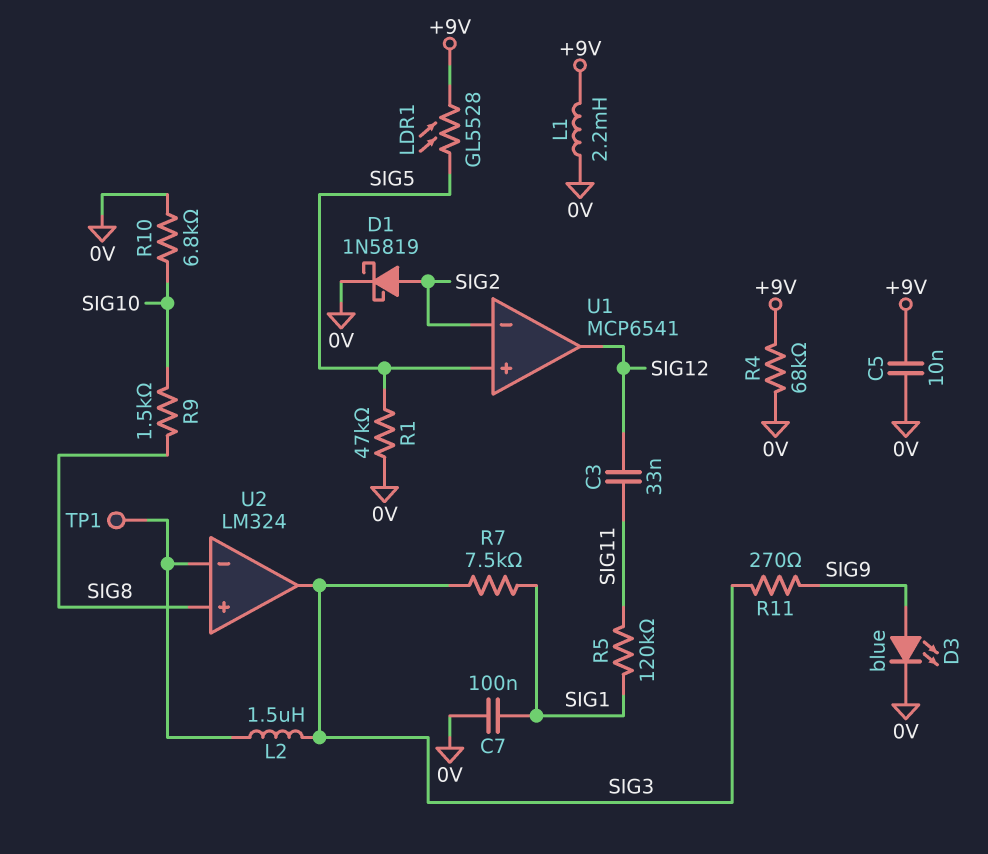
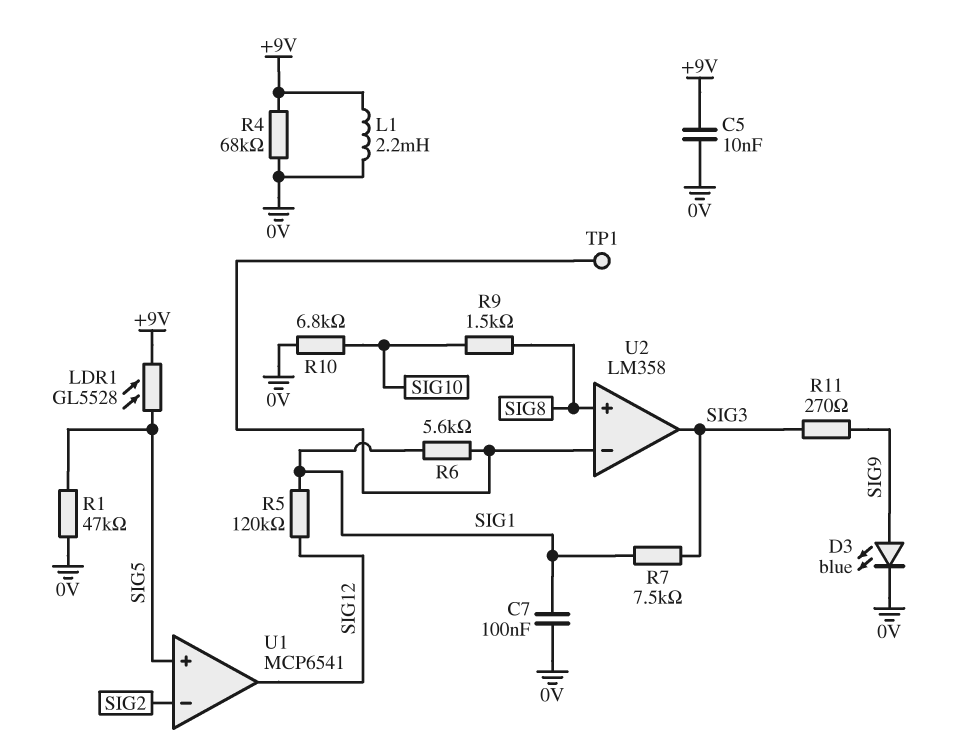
C3: 33nF (SIG11, SIG12) -> none
D1: schottky 1N5819 (A SIG2, K 0V) -> none
L2: 1.5uH (SIG3, U2/in-) -> none
R5: 120k (SIG1, SIG11) -> 120k (SIG1, SIG12)
R6: none -> 5.6k (SIG1, U2/in-)
U2: LM324 -> LM358

